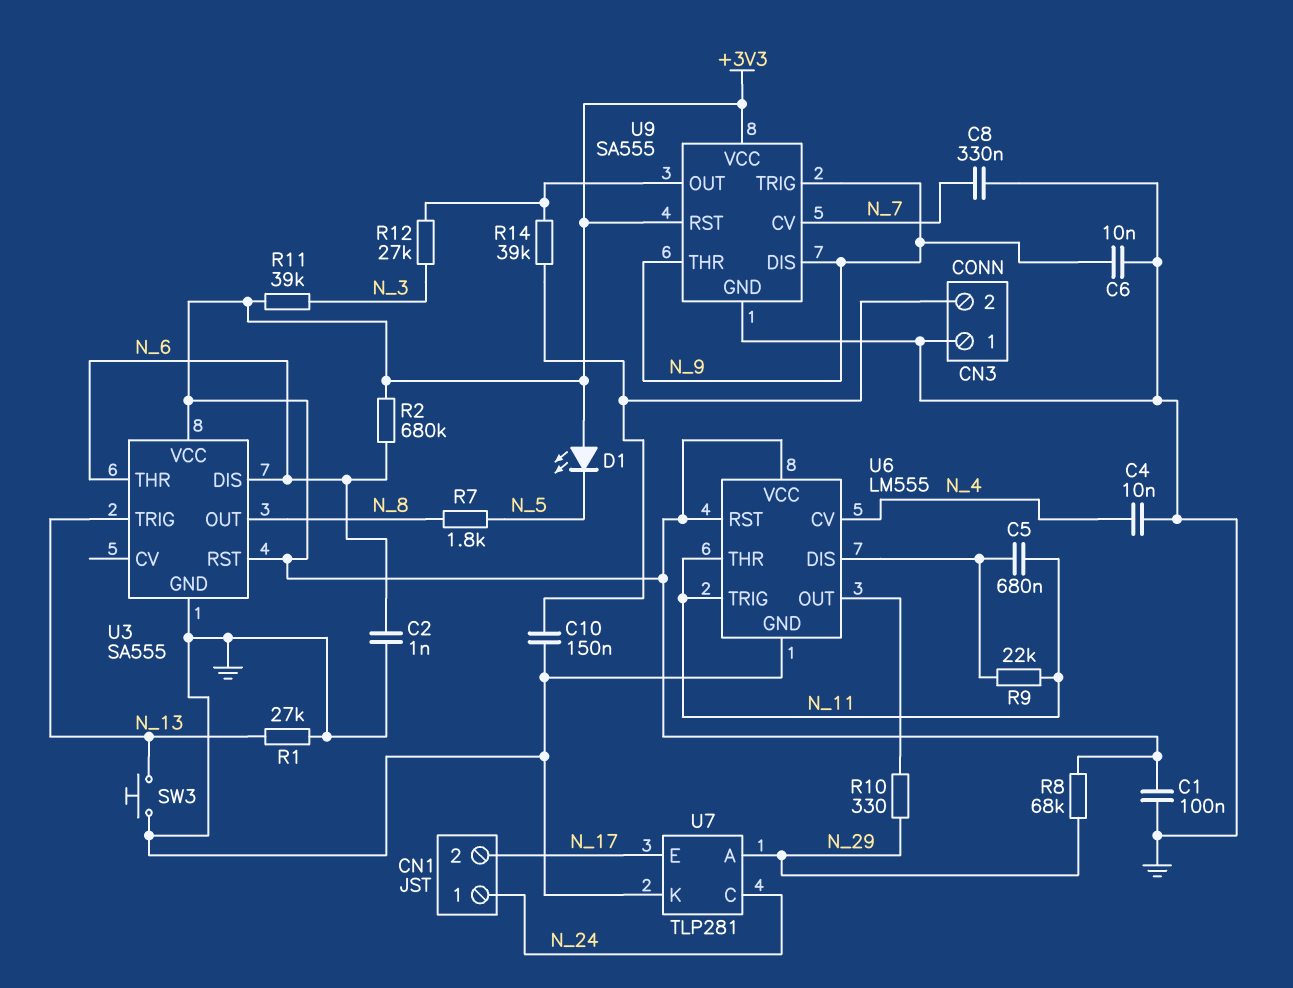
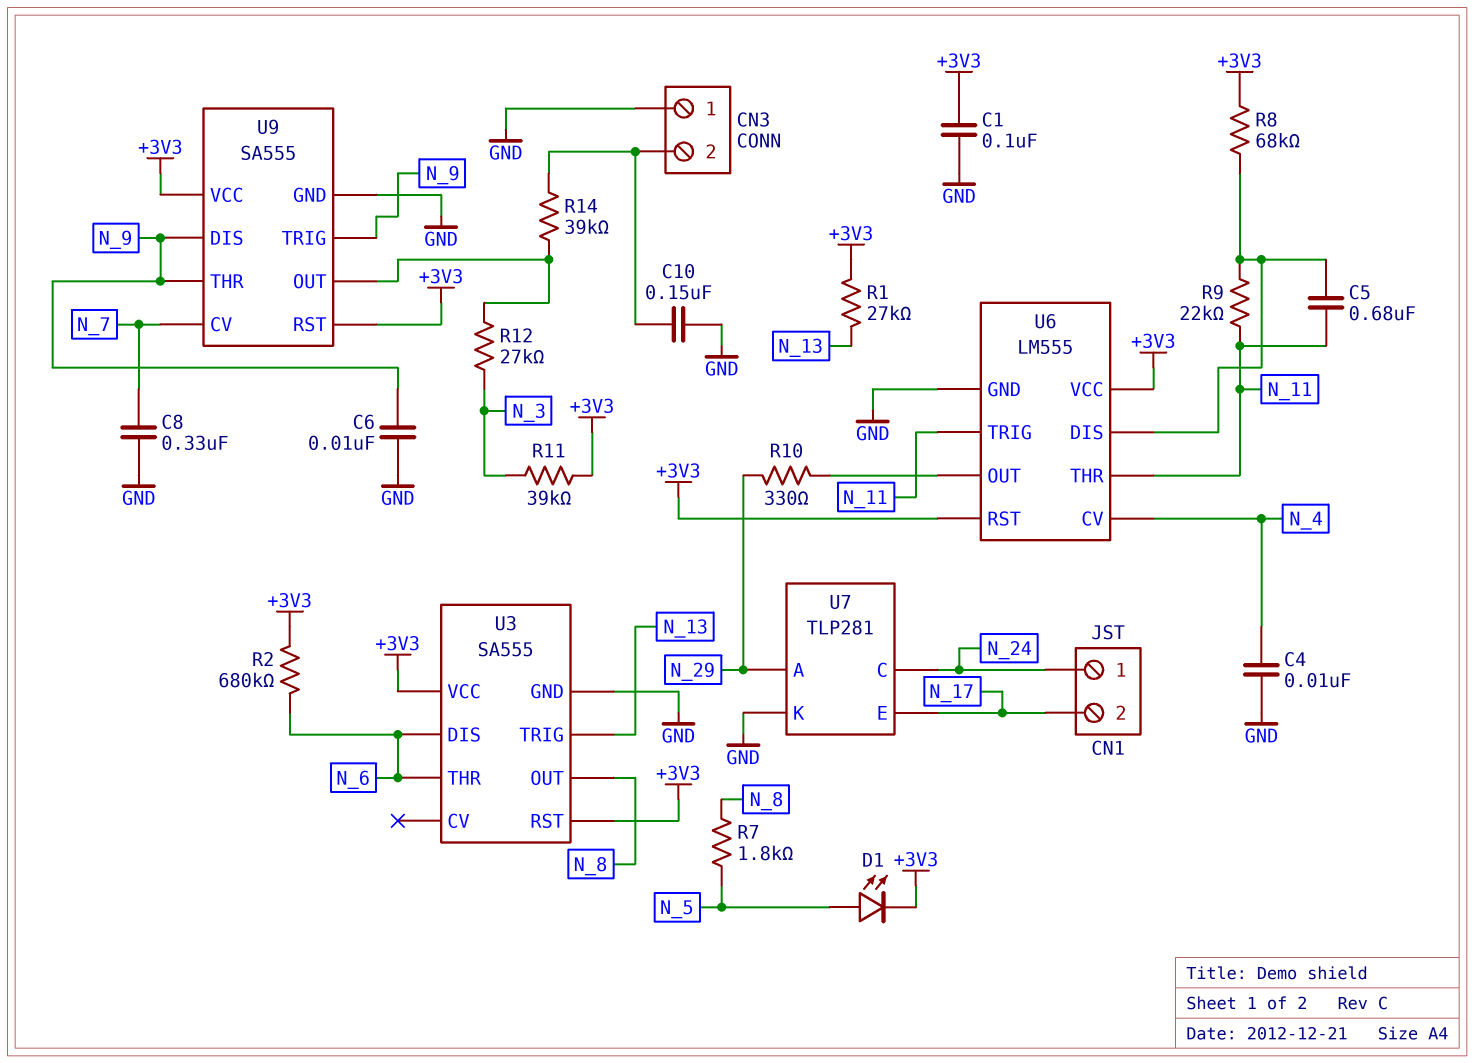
C2: 1nF (GND, N_6) -> none
D1: LED (A +3V3, K N_5) -> LED (A N_5, K +3V3)
R1: 27k (GND, N_13) -> 27k (+3V3, N_13)
R8: 68k (+3V3, N_29) -> 68k (+3V3, U6/DIS)
SW3: button (GND, N_13) -> none

